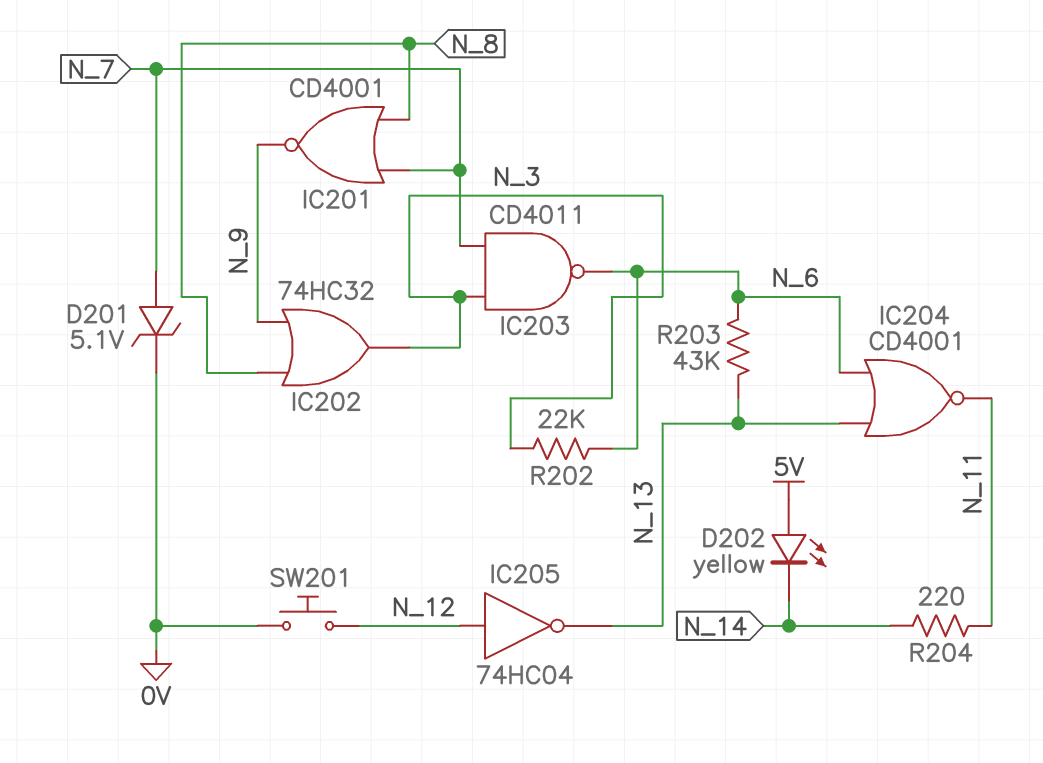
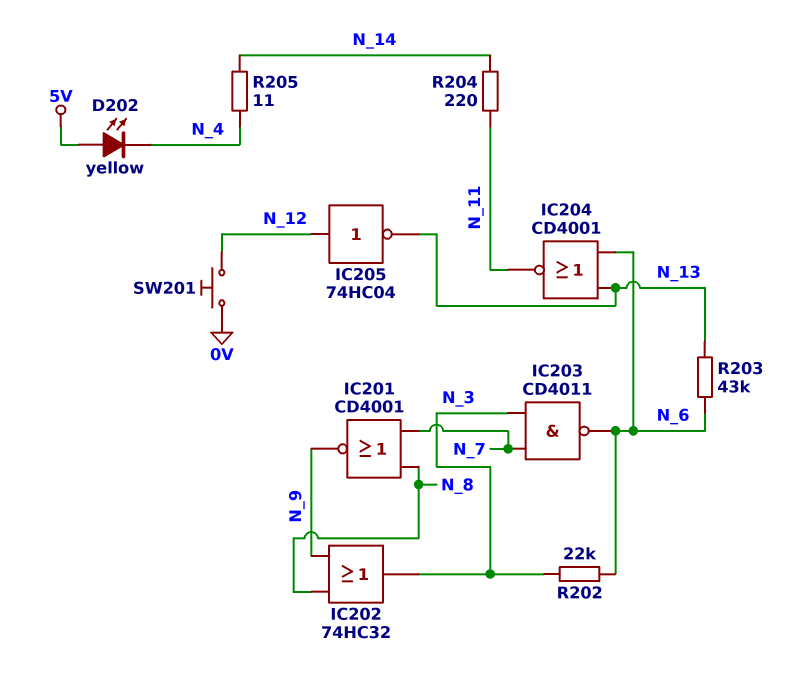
D201: zener 5.1V (A N_7, K 0V) -> none
D202: LED yellow (A 5V, K N_14) -> LED yellow (A 5V, K N_4)
R205: none -> 11 (N_4, N_14)

